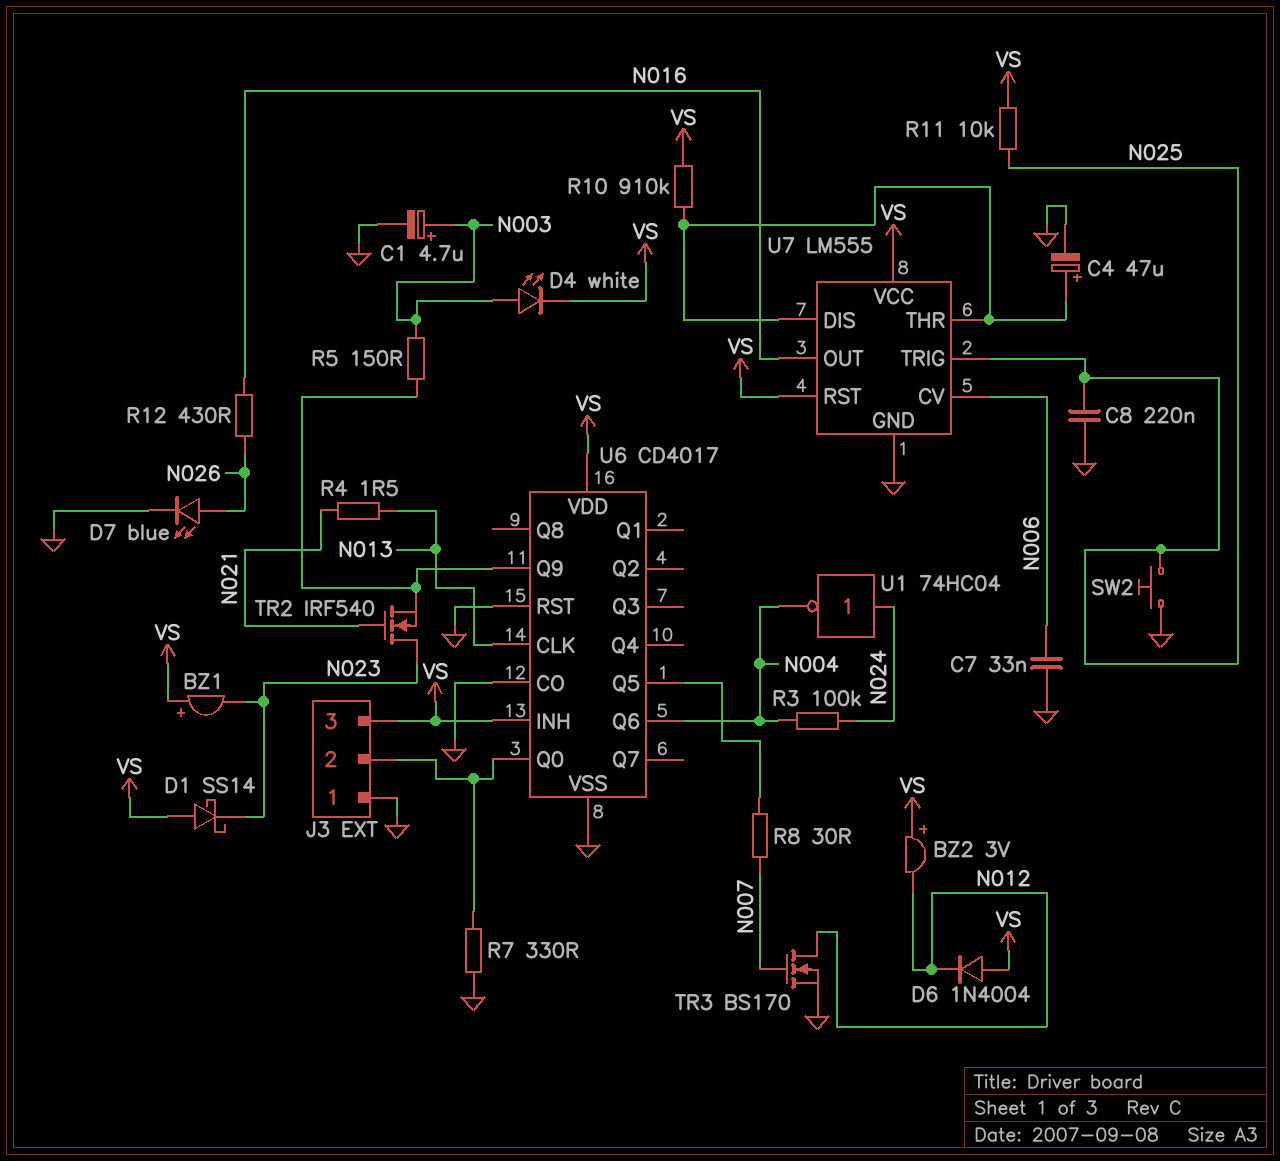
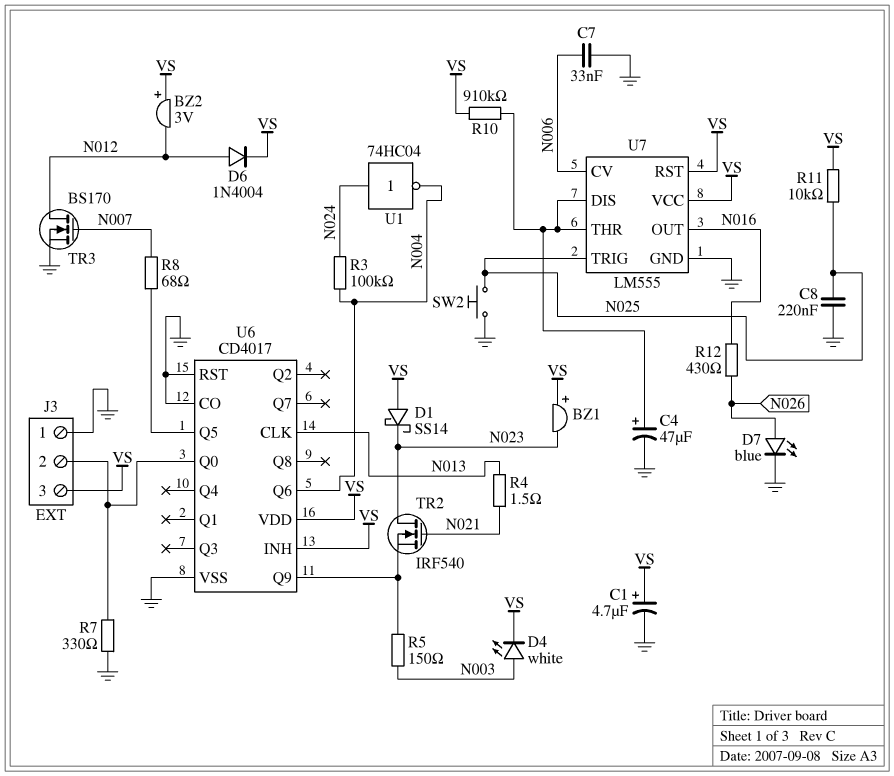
C1: 4.7uF (plus N003, minus GND) -> 4.7uF (plus VS, minus GND)
D6: diode 1N4004 (A VS, K N012) -> diode 1N4004 (A N012, K VS)
R8: 30 (N007, U6/Q5) -> 68 (N007, U6/Q5)

